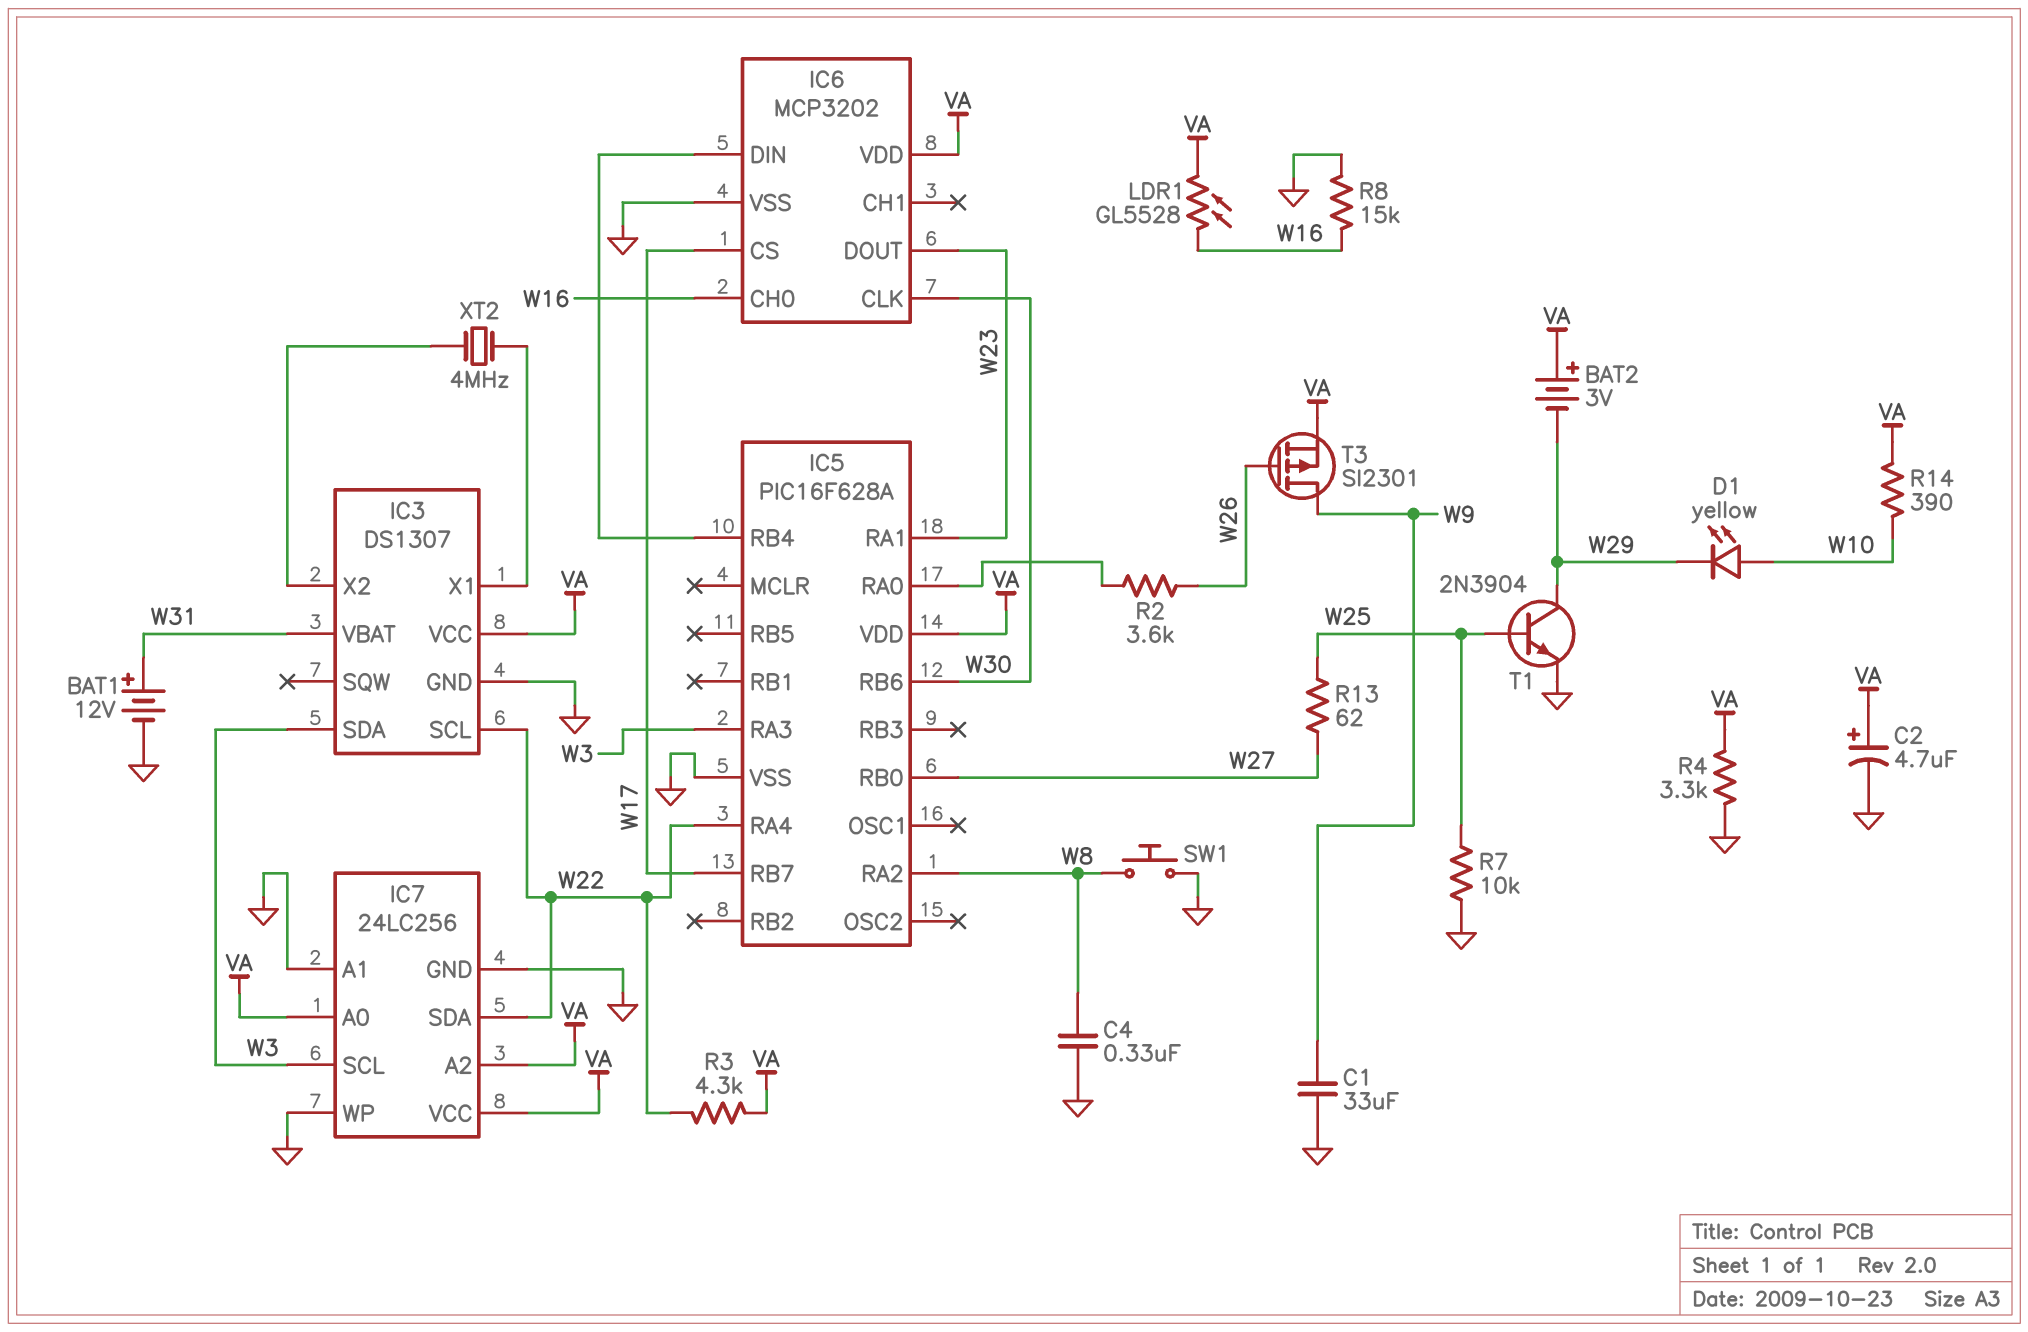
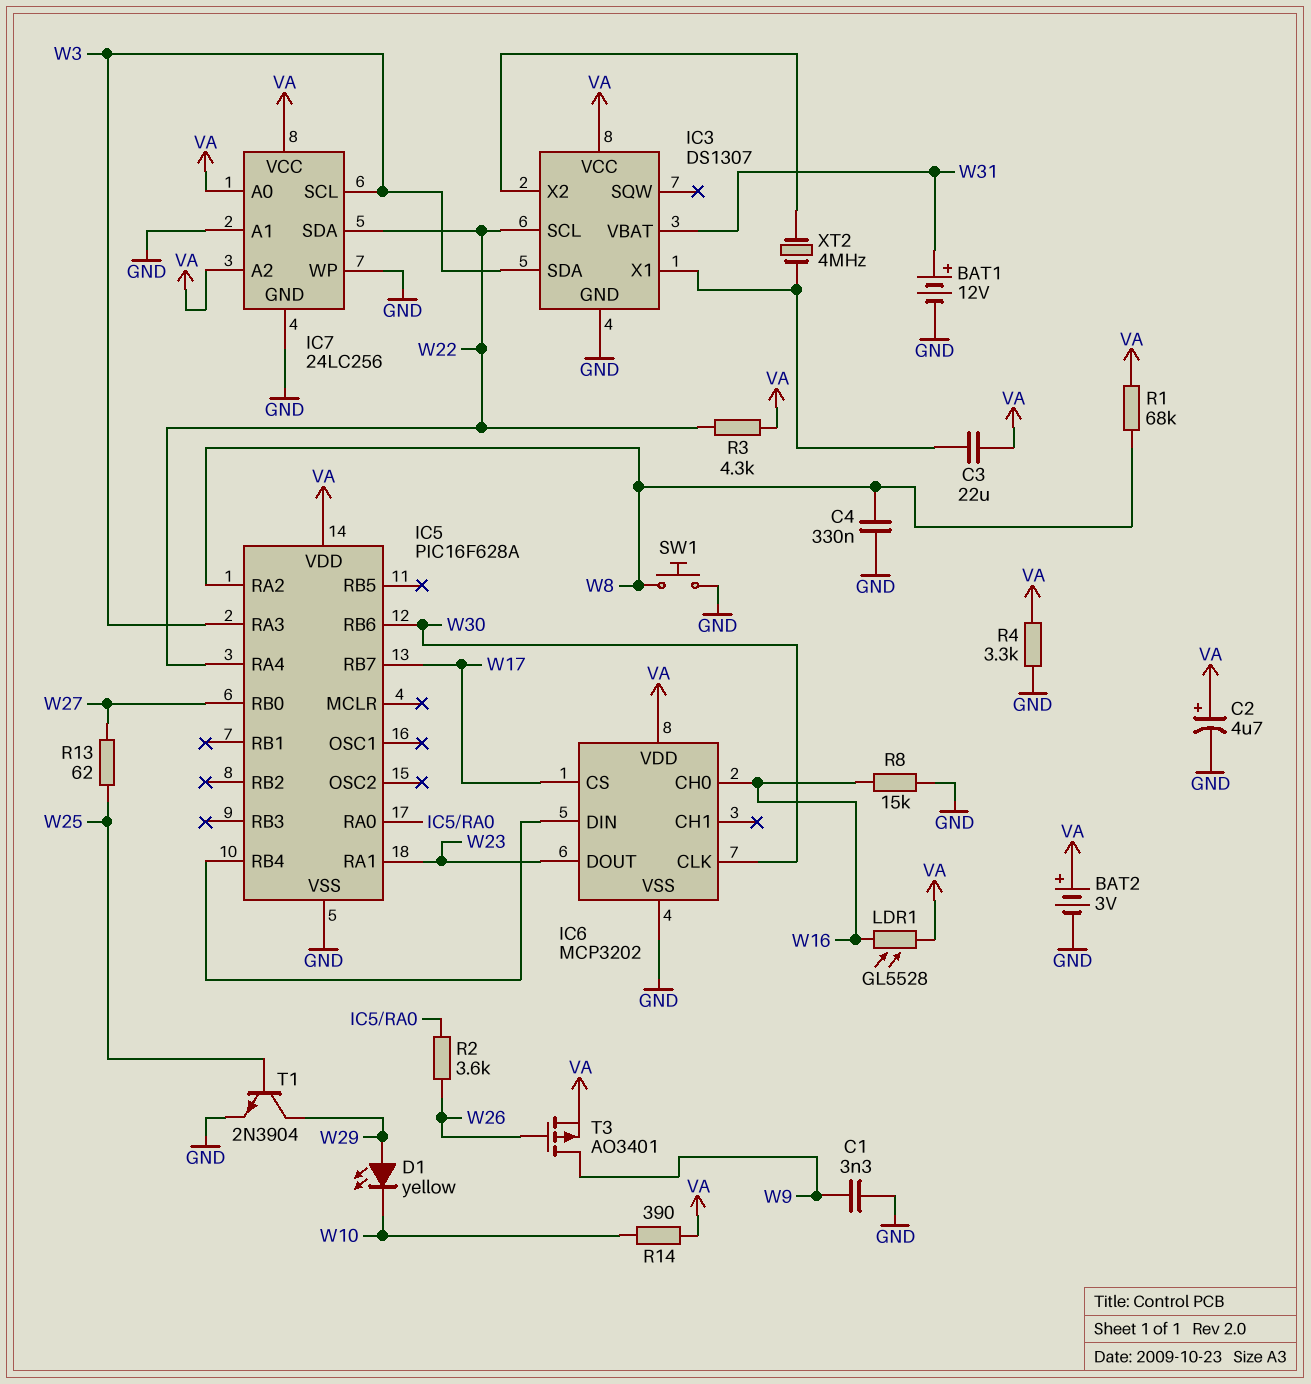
BAT2: 3V (plus VA, minus W29) -> 3V (plus VA, minus GND)
C1: 33uF (GND, W9) -> 3.3nF (GND, W9)
C3: none -> 22uF (IC3/X1, VA)
D1: LED yellow (A W10, K W29) -> LED yellow (A W29, K W10)
R1: none -> 68k (VA, W8)
R7: 10k (GND, W25) -> none
T3: PMOS SI2301 (G W26, D W9, S VA) -> PMOS AO3401 (G W26, D W9, S VA)

